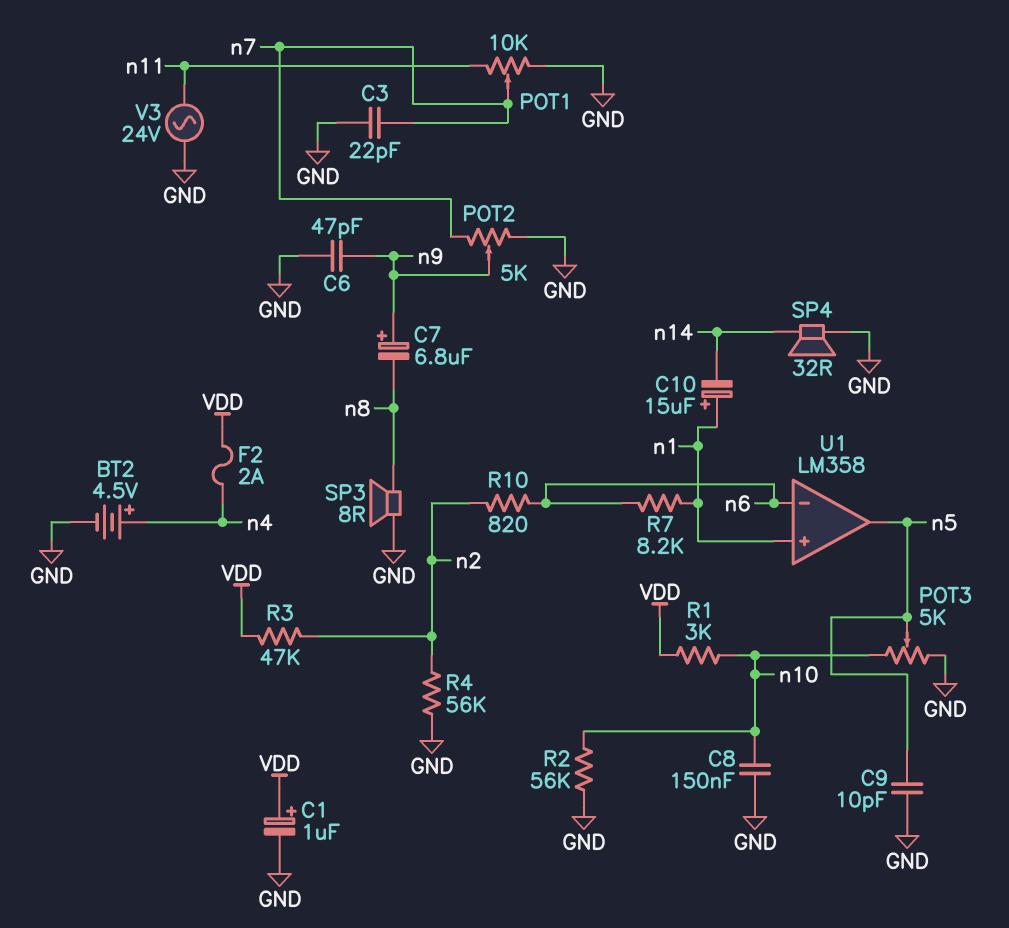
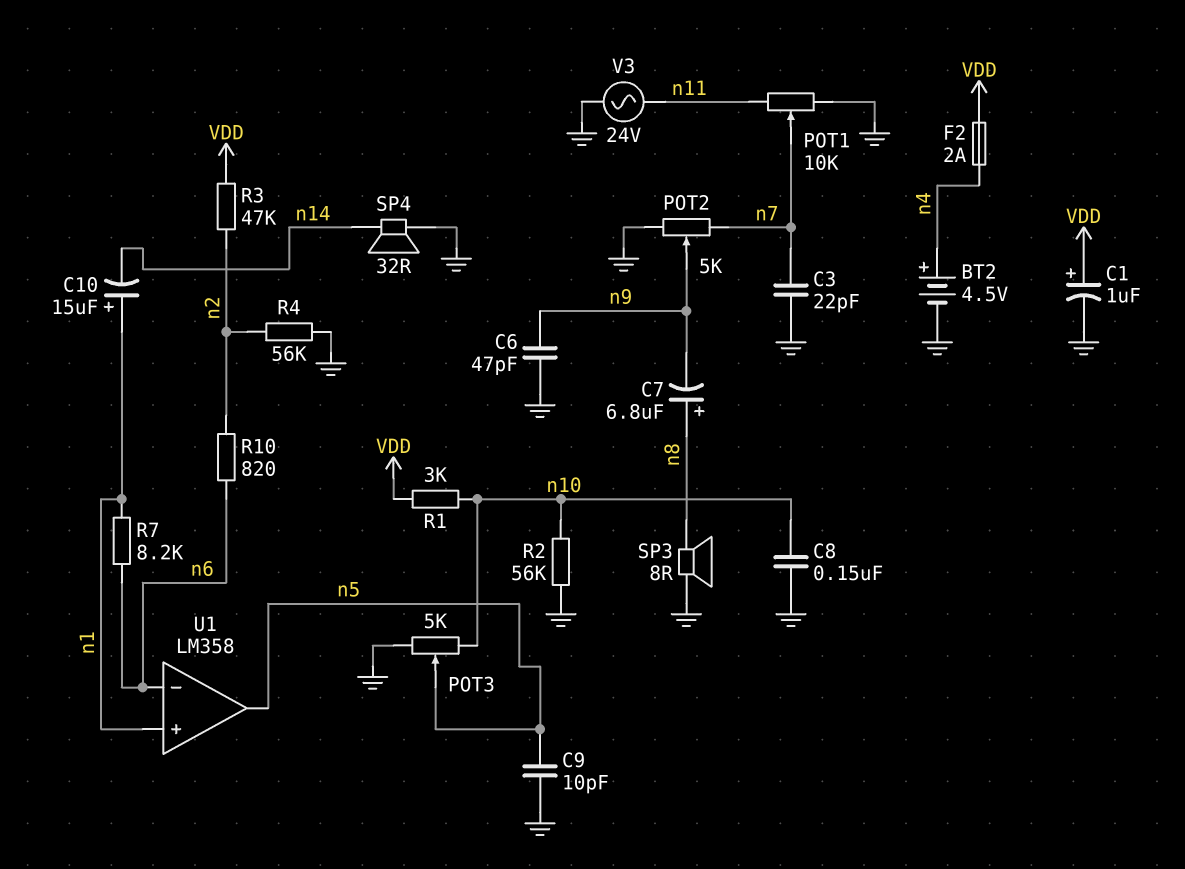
C7: 6.8uF (plus n9, minus n8) -> 6.8uF (plus n8, minus n9)

